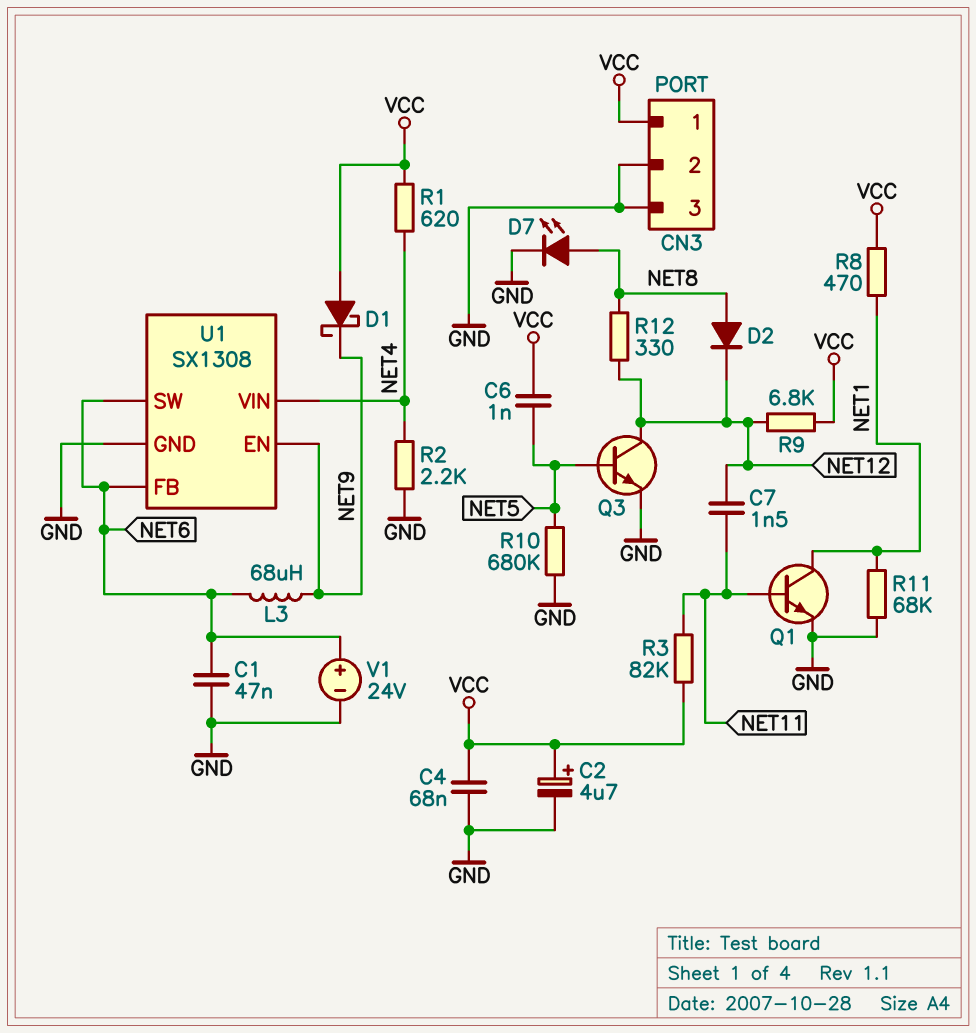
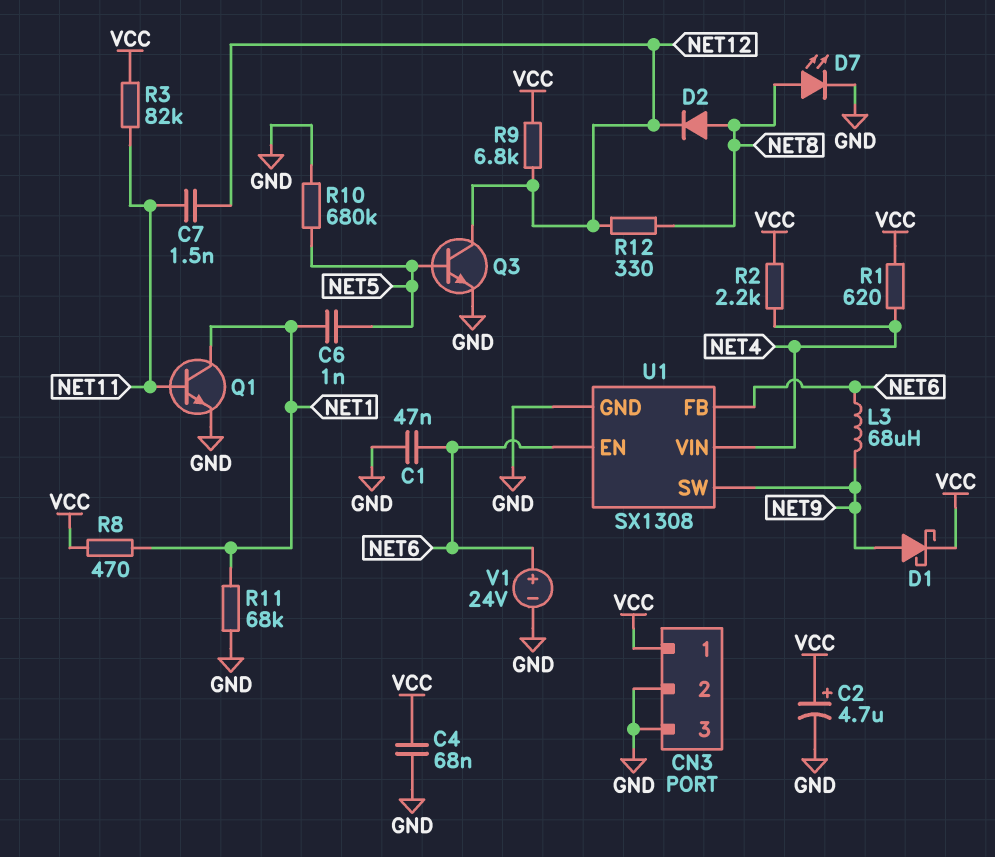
C6: 1nF (NET5, VCC) -> 1nF (NET1, NET5)
D1: schottky (A VCC, K NET9) -> schottky (A NET9, K VCC)
R2: 2.2k (GND, NET4) -> 2.2k (NET4, VCC)
U1 pin EN: NET9 -> NET6
U1 pin SW: NET6 -> NET9

